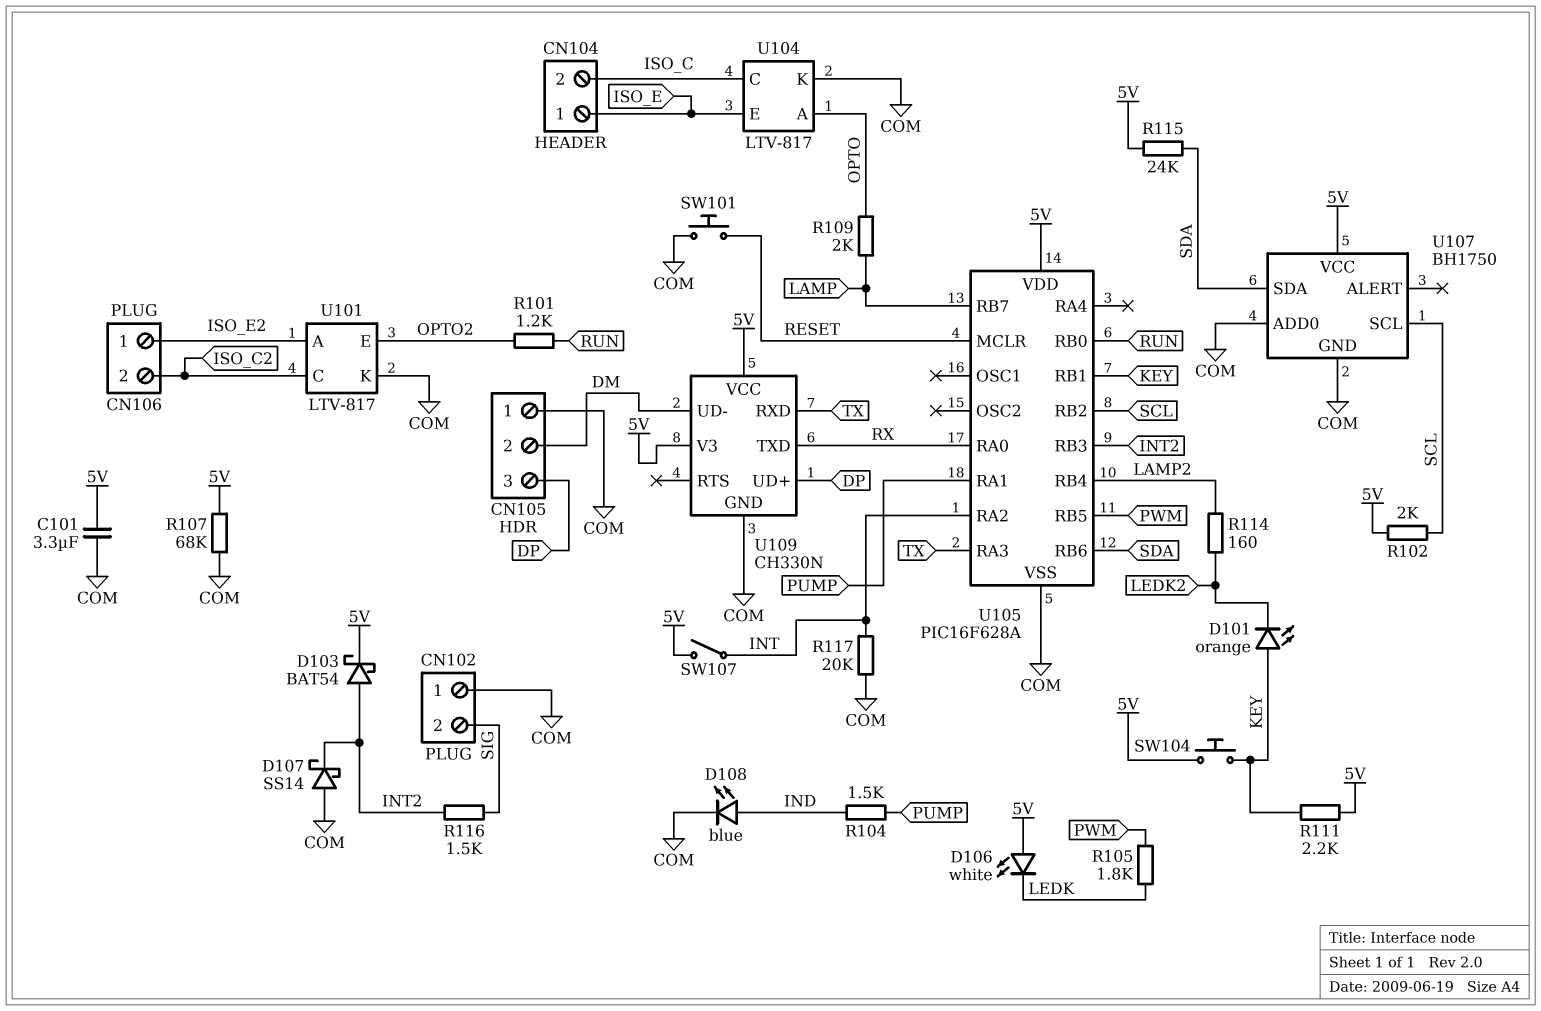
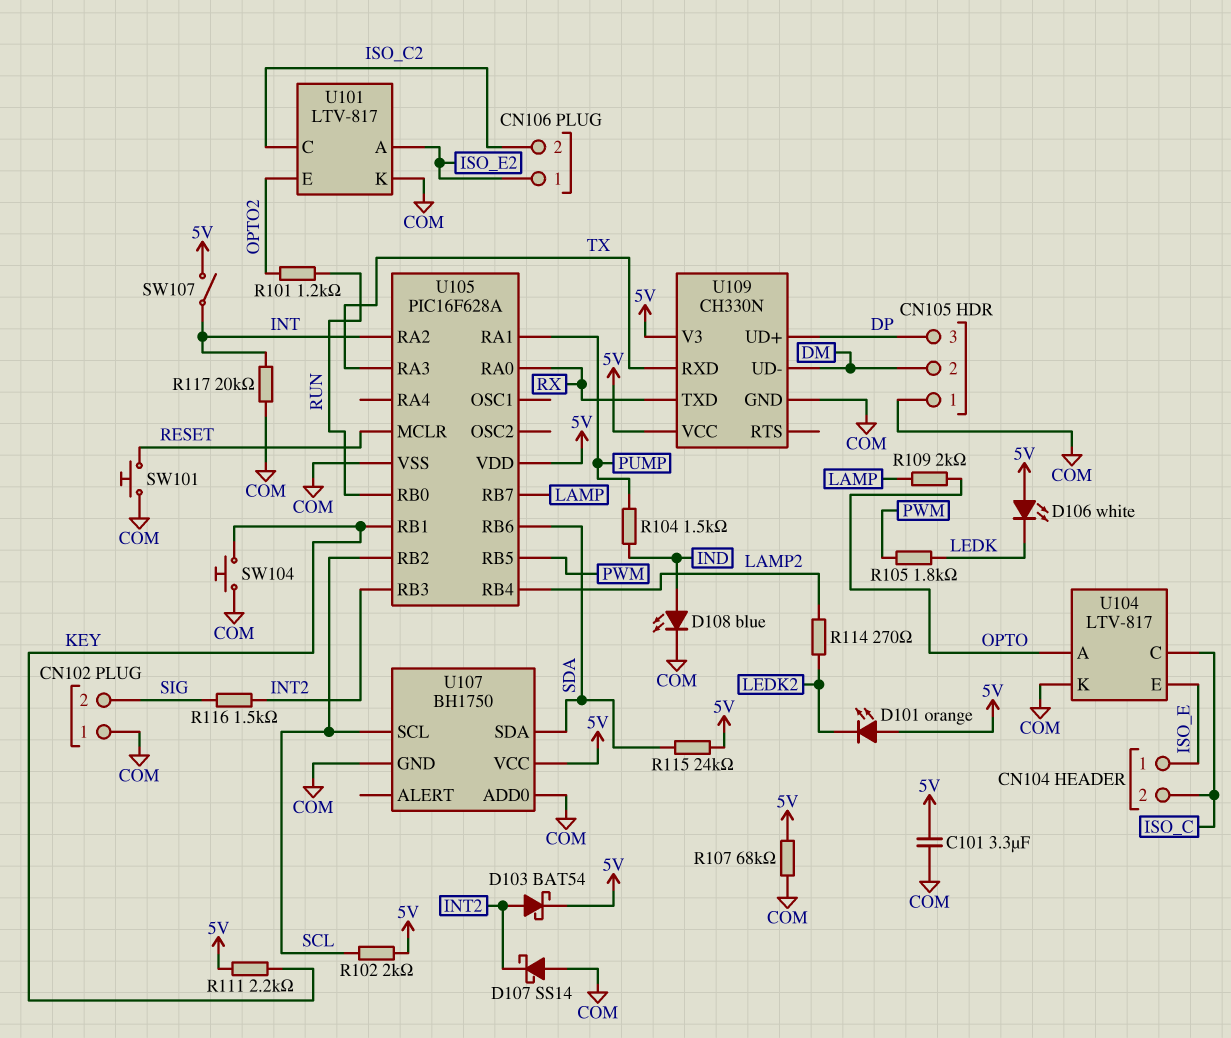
D101: LED orange (A KEY, K LEDK2) -> LED orange (A 5V, K LEDK2)
R114: 160 (LAMP2, LEDK2) -> 270 (LAMP2, LEDK2)
SW104: button (5V, KEY) -> button (COM, KEY)

